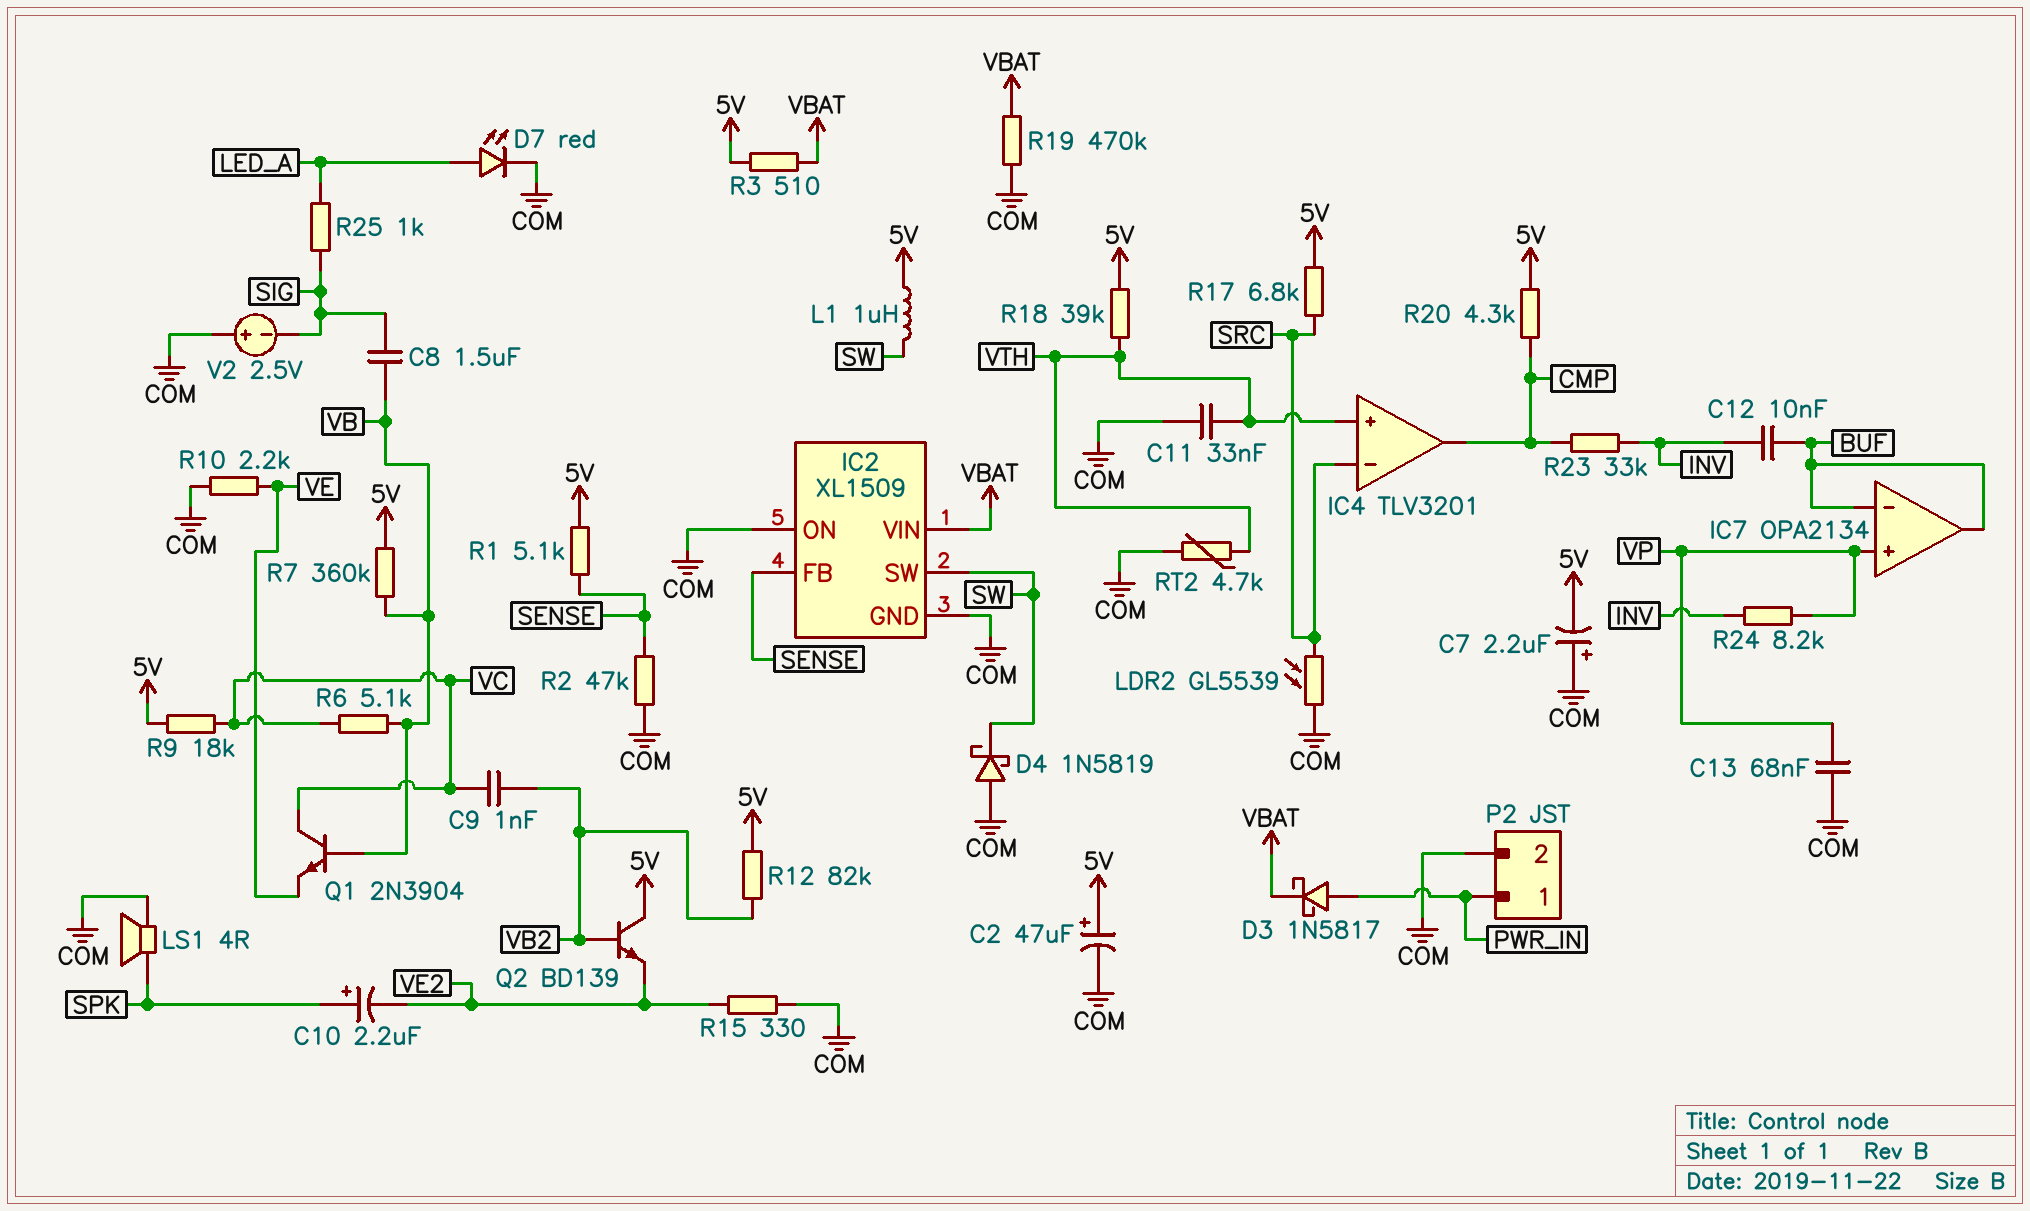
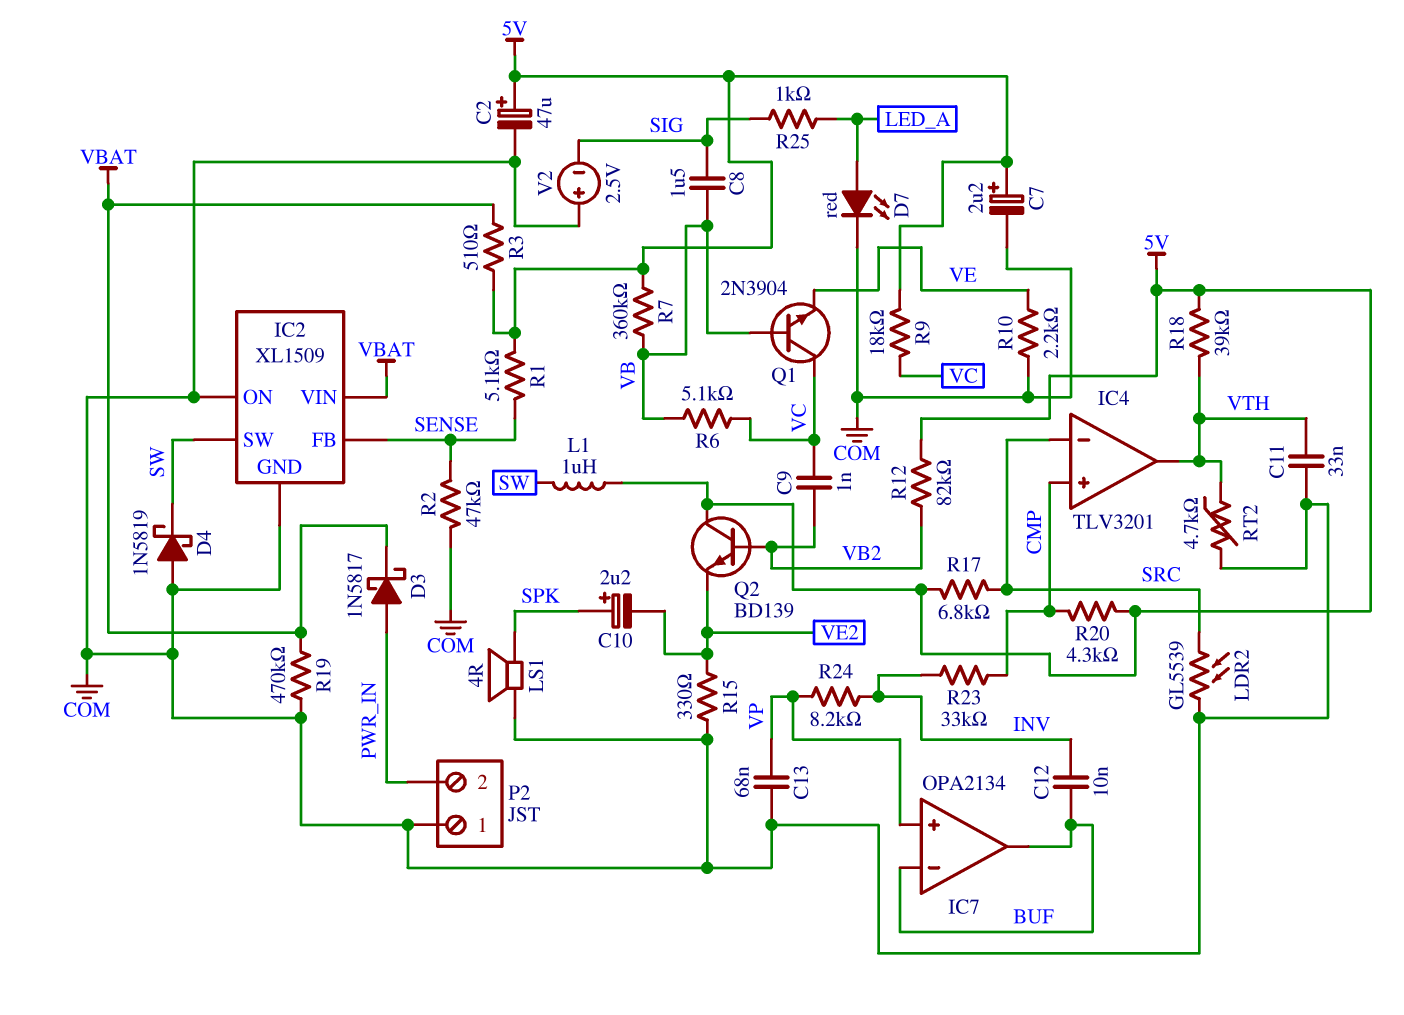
C7: 2.2uF (plus COM, minus 5V) -> 2.2uF (plus 5V, minus COM)
IC4 pin in+: VTH -> CMP
IC4 pin out: CMP -> VTH
P2 pin 1: PWR_IN -> COM
P2 pin 2: COM -> PWR_IN

